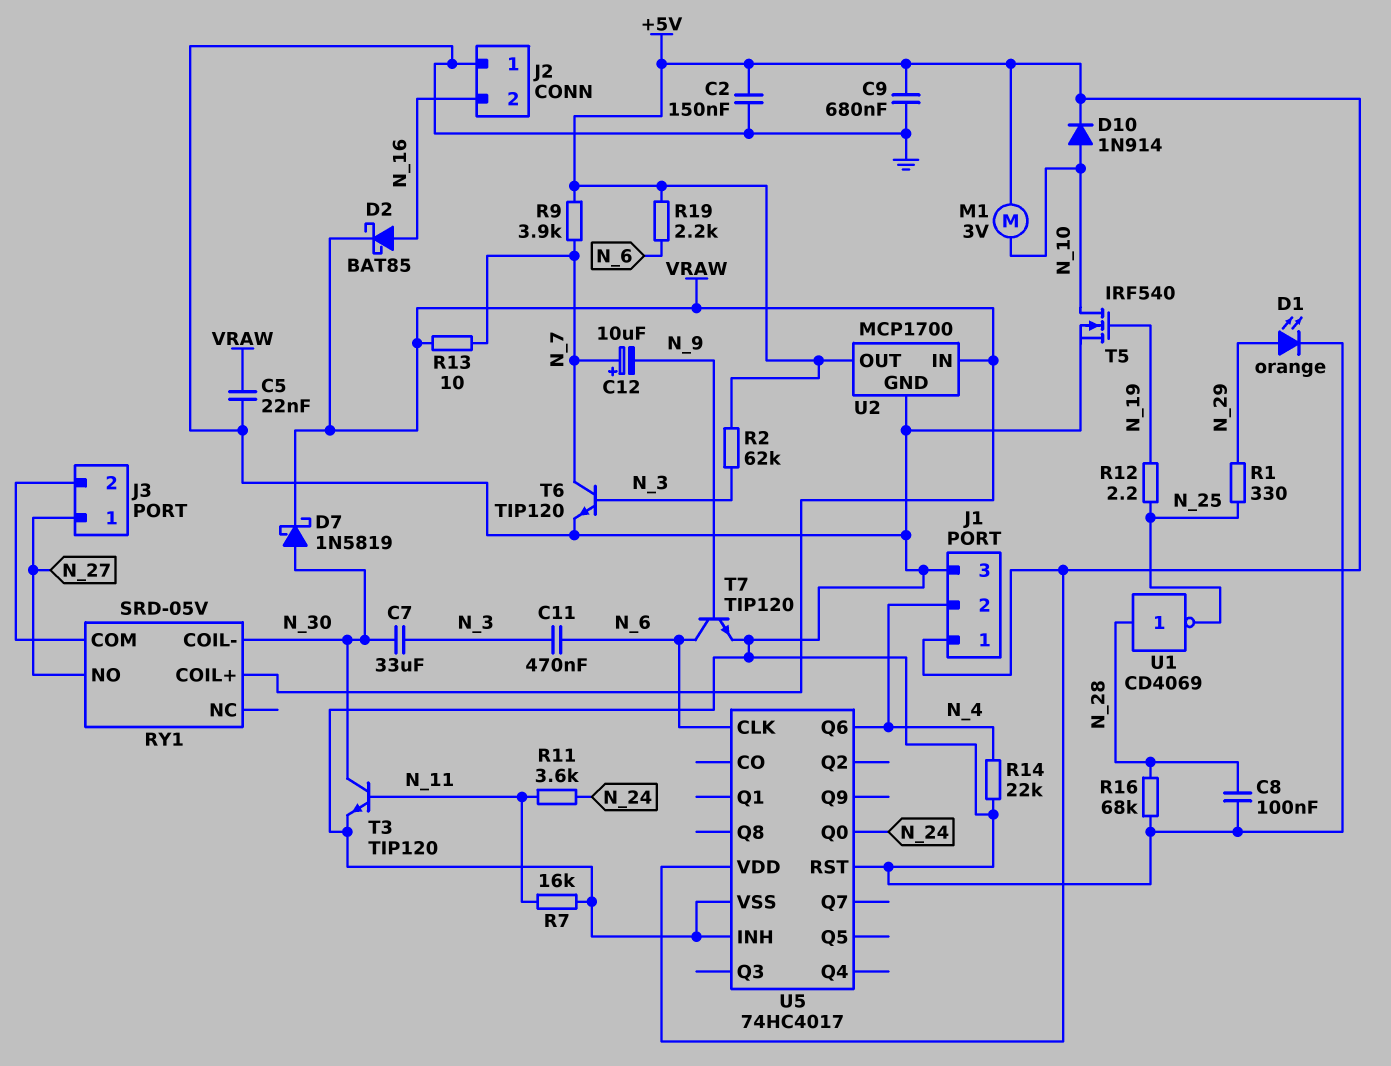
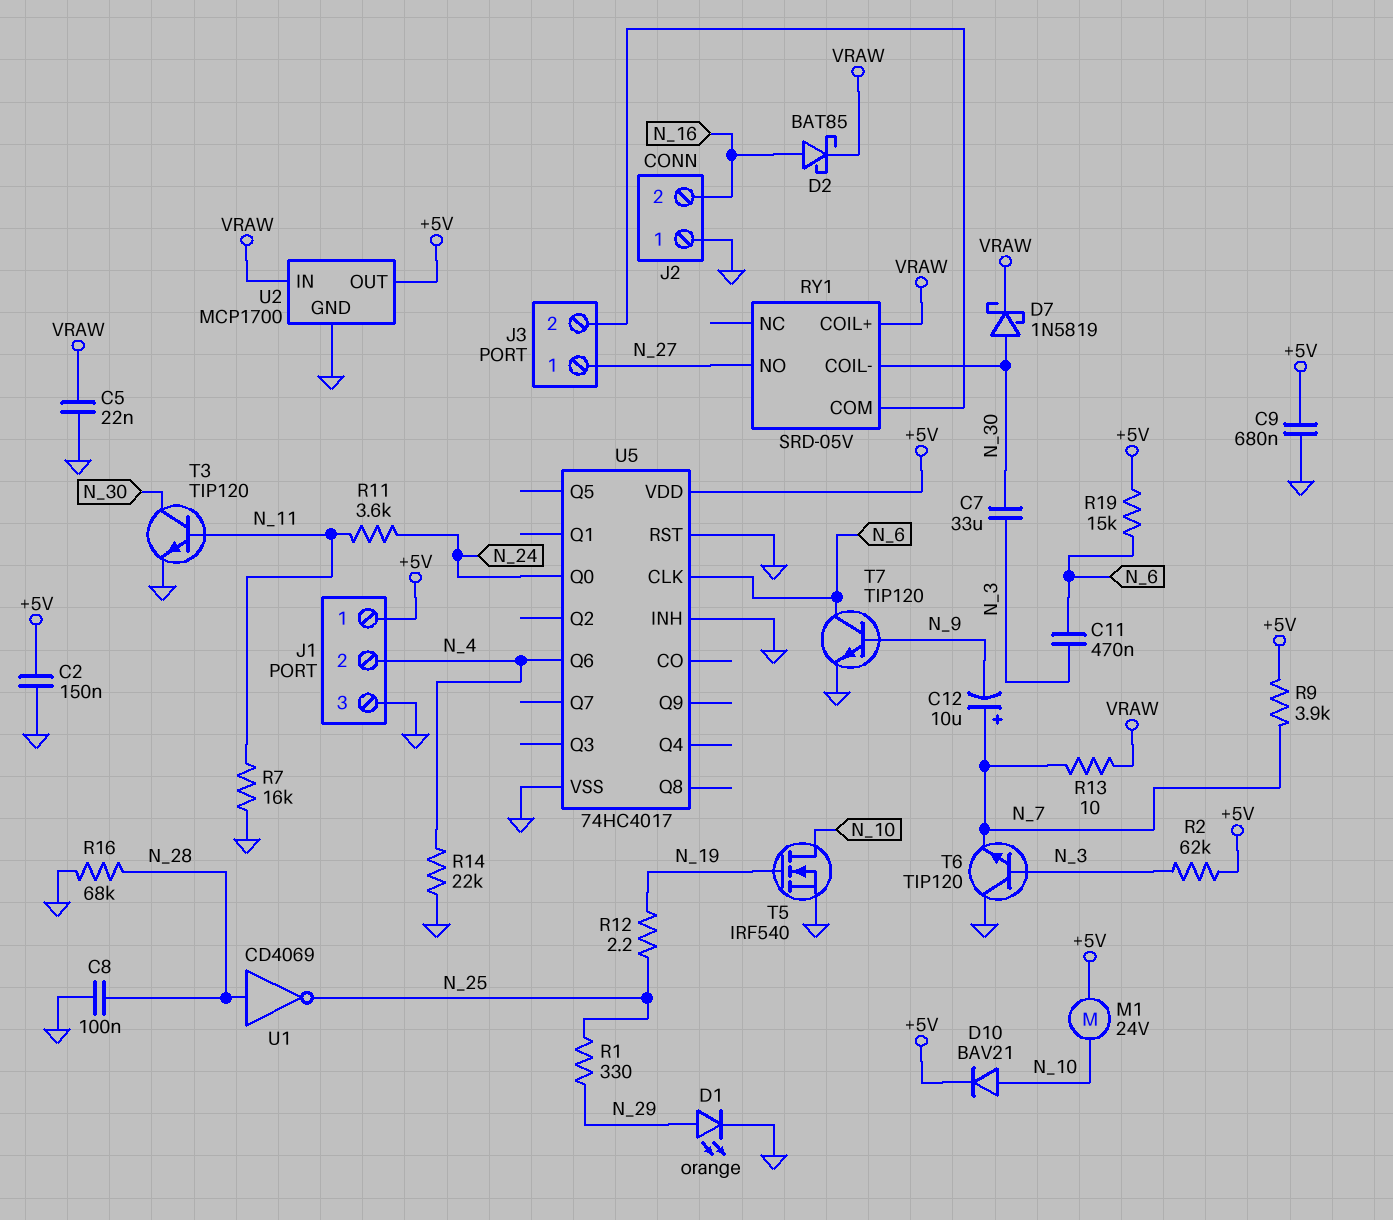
D10: diode 1N914 (A N_10, K +5V) -> diode BAV21 (A N_10, K +5V)
M1: motor 3V (+5V, N_10) -> motor 24V (+5V, N_10)
R19: 2.2k (+5V, N_6) -> 15k (+5V, N_6)
T6: NPN TIP120 (B N_3, C N_7, E GND) -> NPN TIP120 (B N_3, C GND, E N_7)

